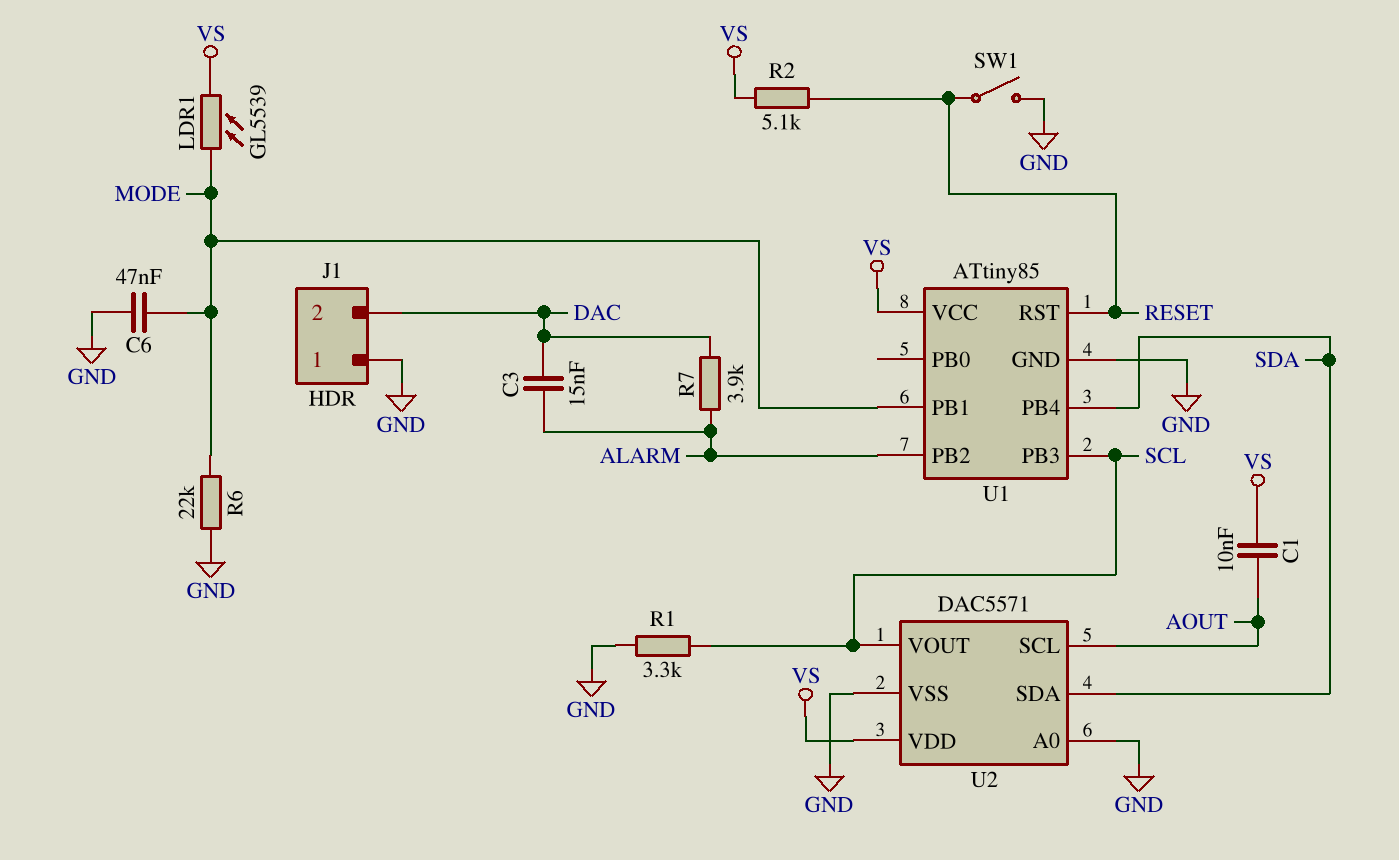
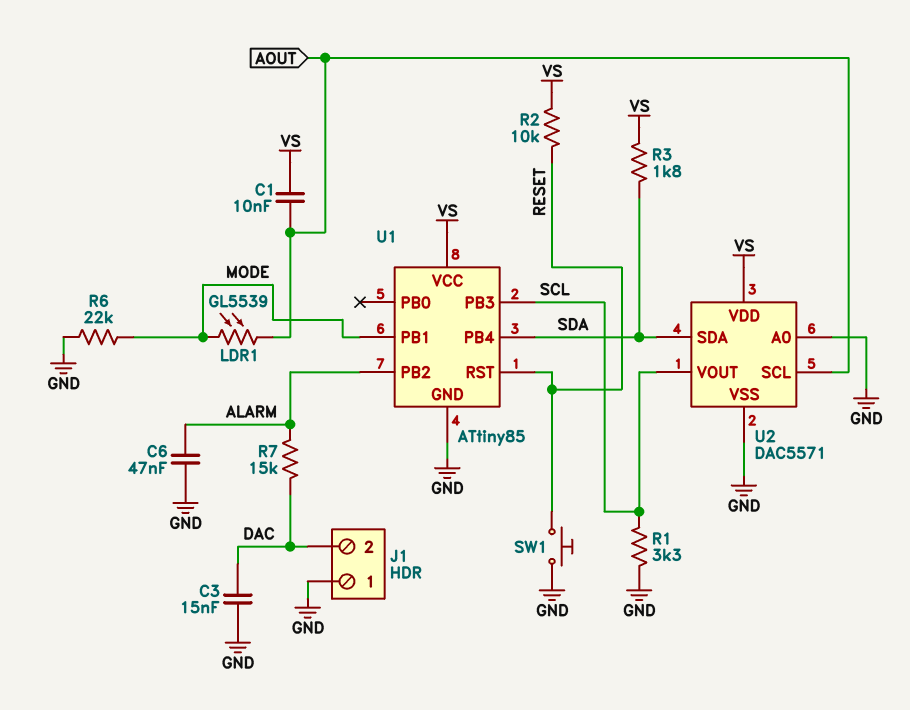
C3: 15nF (ALARM, DAC) -> 15nF (DAC, GND)
C6: 47nF (GND, MODE) -> 47nF (ALARM, GND)
LDR1: GL5539 (MODE, VS) -> GL5539 (AOUT, MODE)
R2: 5.1k (RESET, VS) -> 10k (RESET, VS)
R3: none -> 1.8k (SDA, VS)
R7: 3.9k (ALARM, DAC) -> 15k (ALARM, DAC)
SW1: switch (GND, RESET) -> button (GND, RESET)

